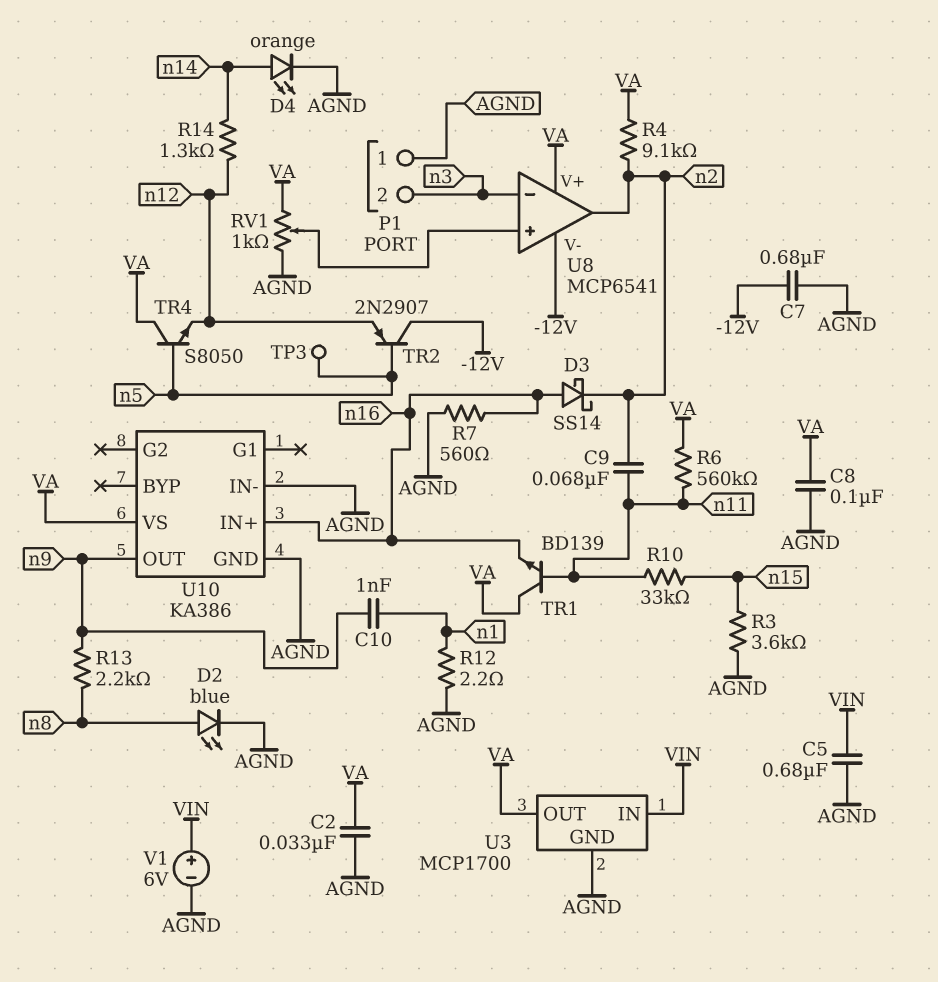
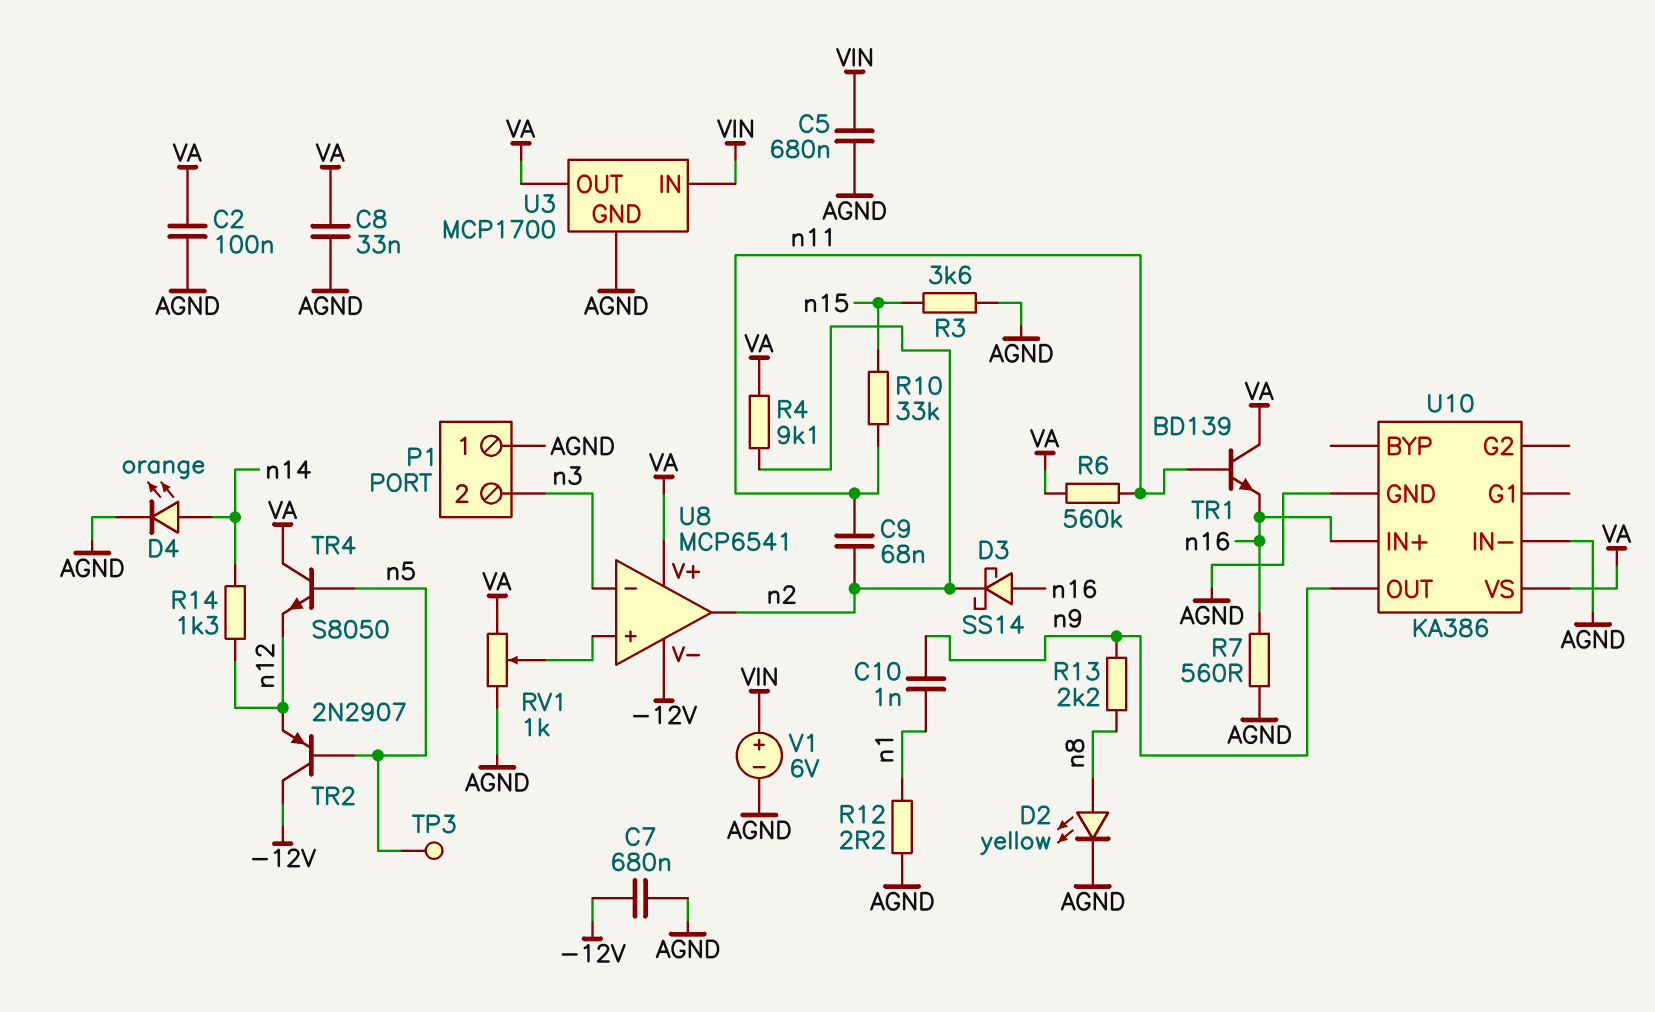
C2: 33nF (AGND, VA) -> 100nF (AGND, VA)
C8: 100nF (AGND, VA) -> 33nF (AGND, VA)
D2: LED blue (A n8, K AGND) -> LED yellow (A n8, K AGND)

